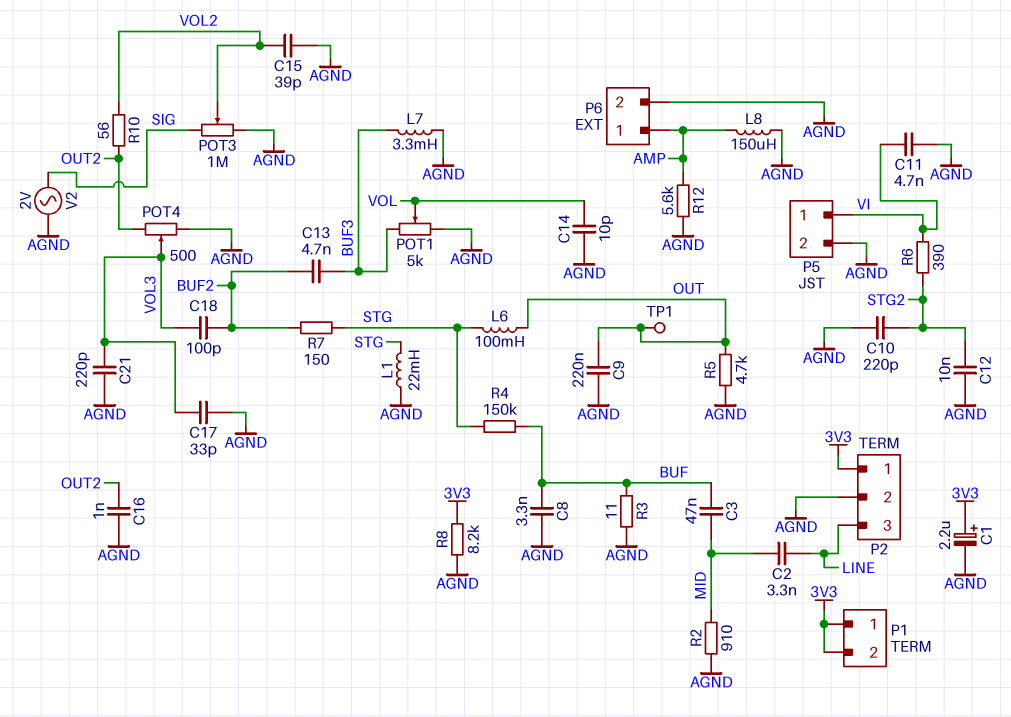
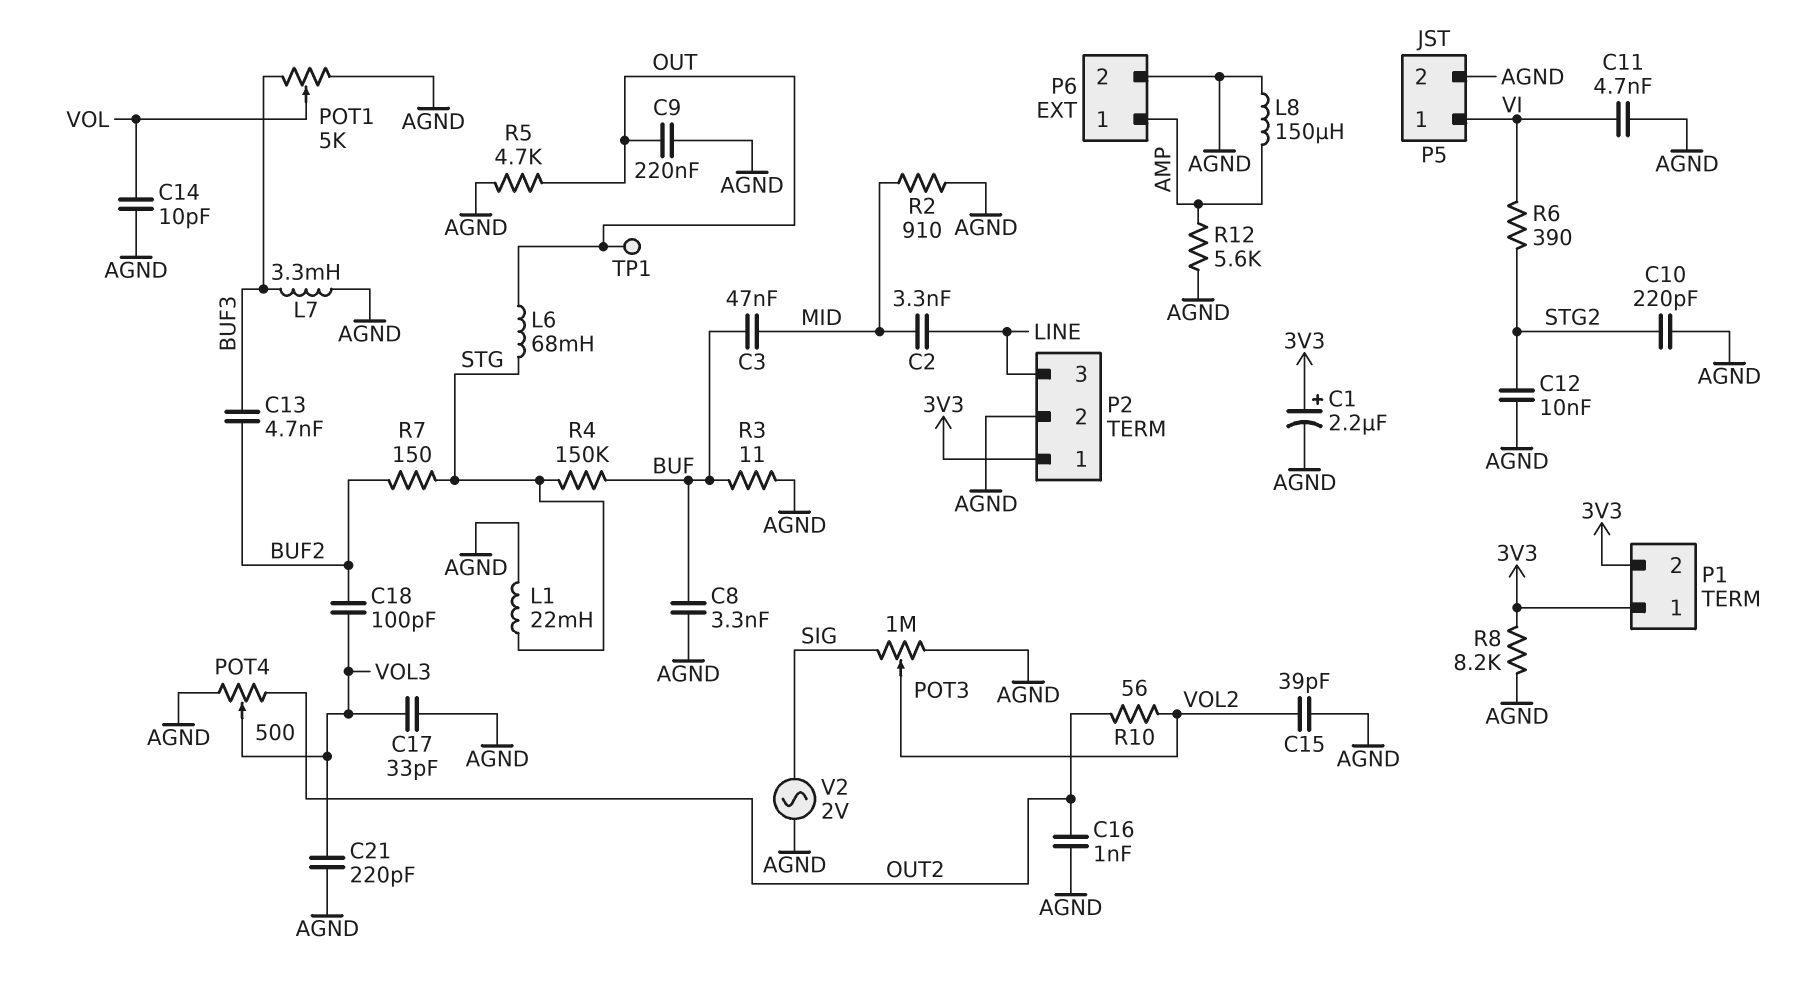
L6: 100mH (OUT, STG) -> 68mH (OUT, STG)

